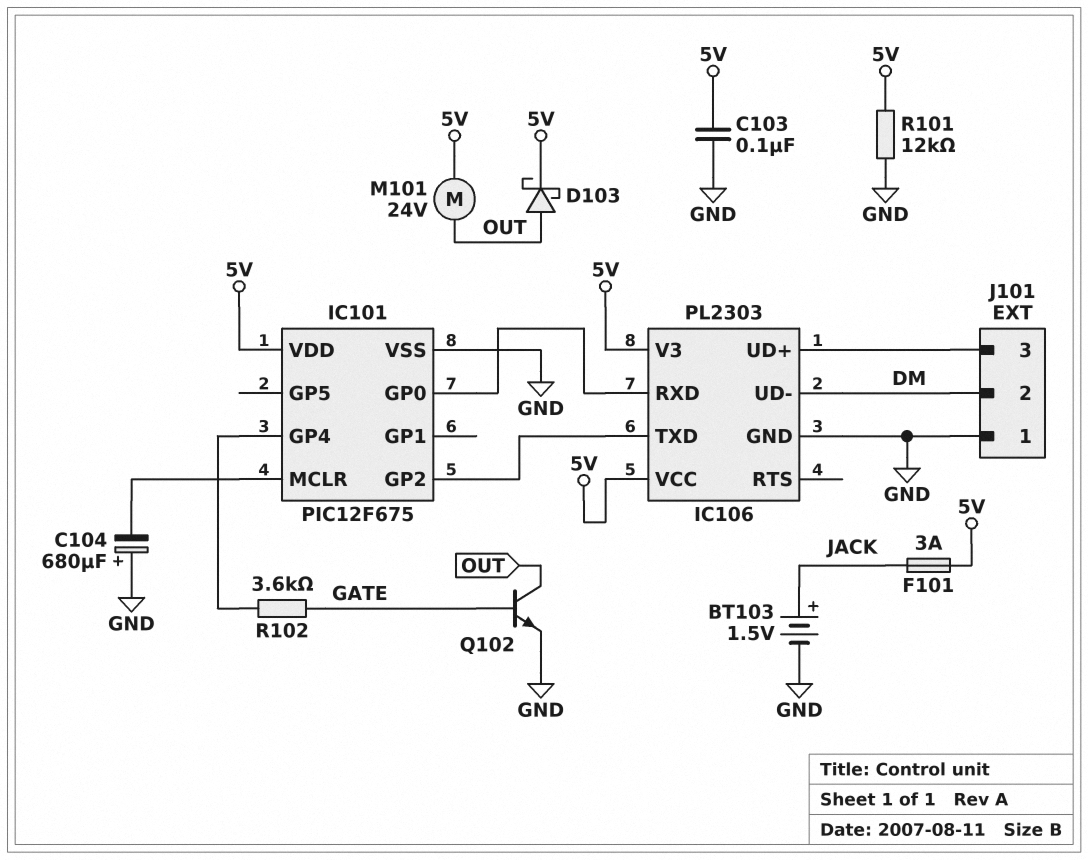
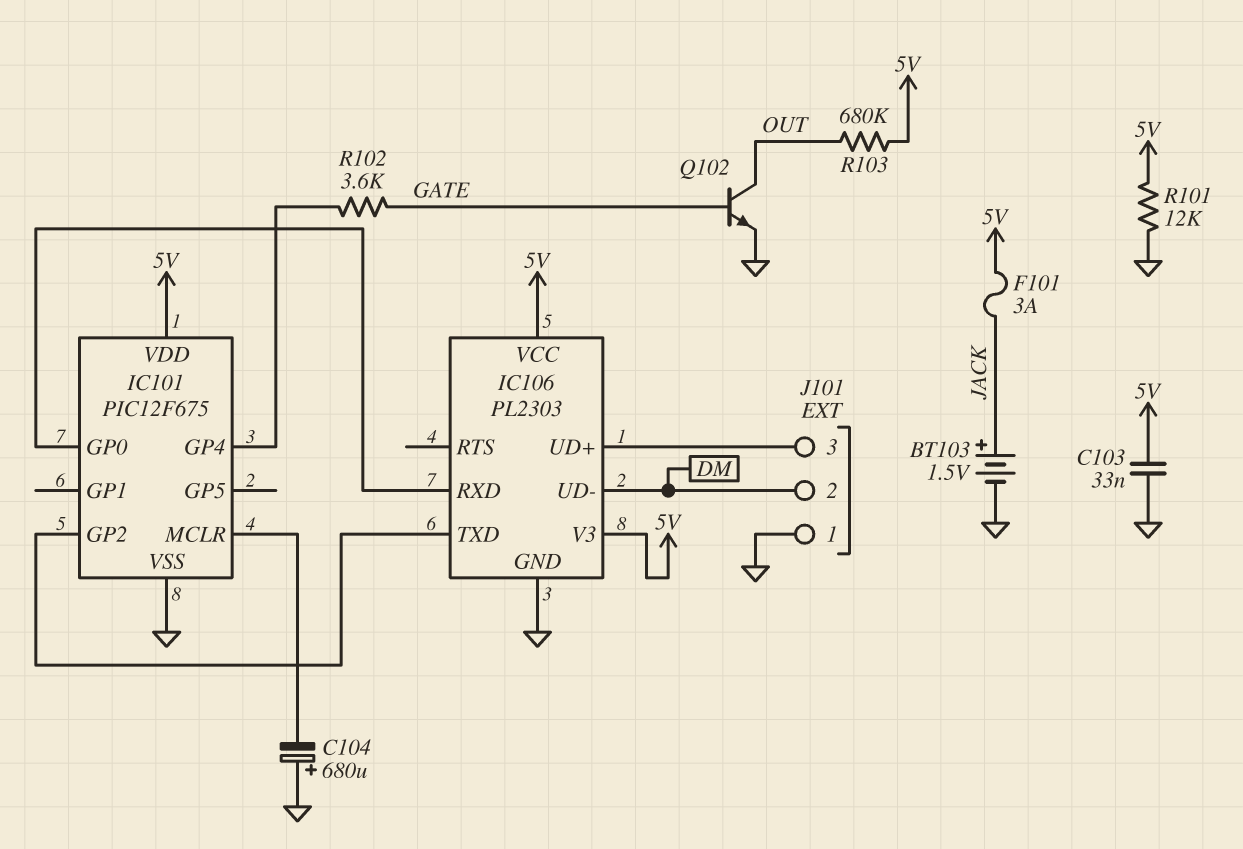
C103: 100nF (5V, GND) -> 33nF (5V, GND)
D103: schottky (A OUT, K 5V) -> none
M101: motor 24V (5V, OUT) -> none
R103: none -> 680k (5V, OUT)

